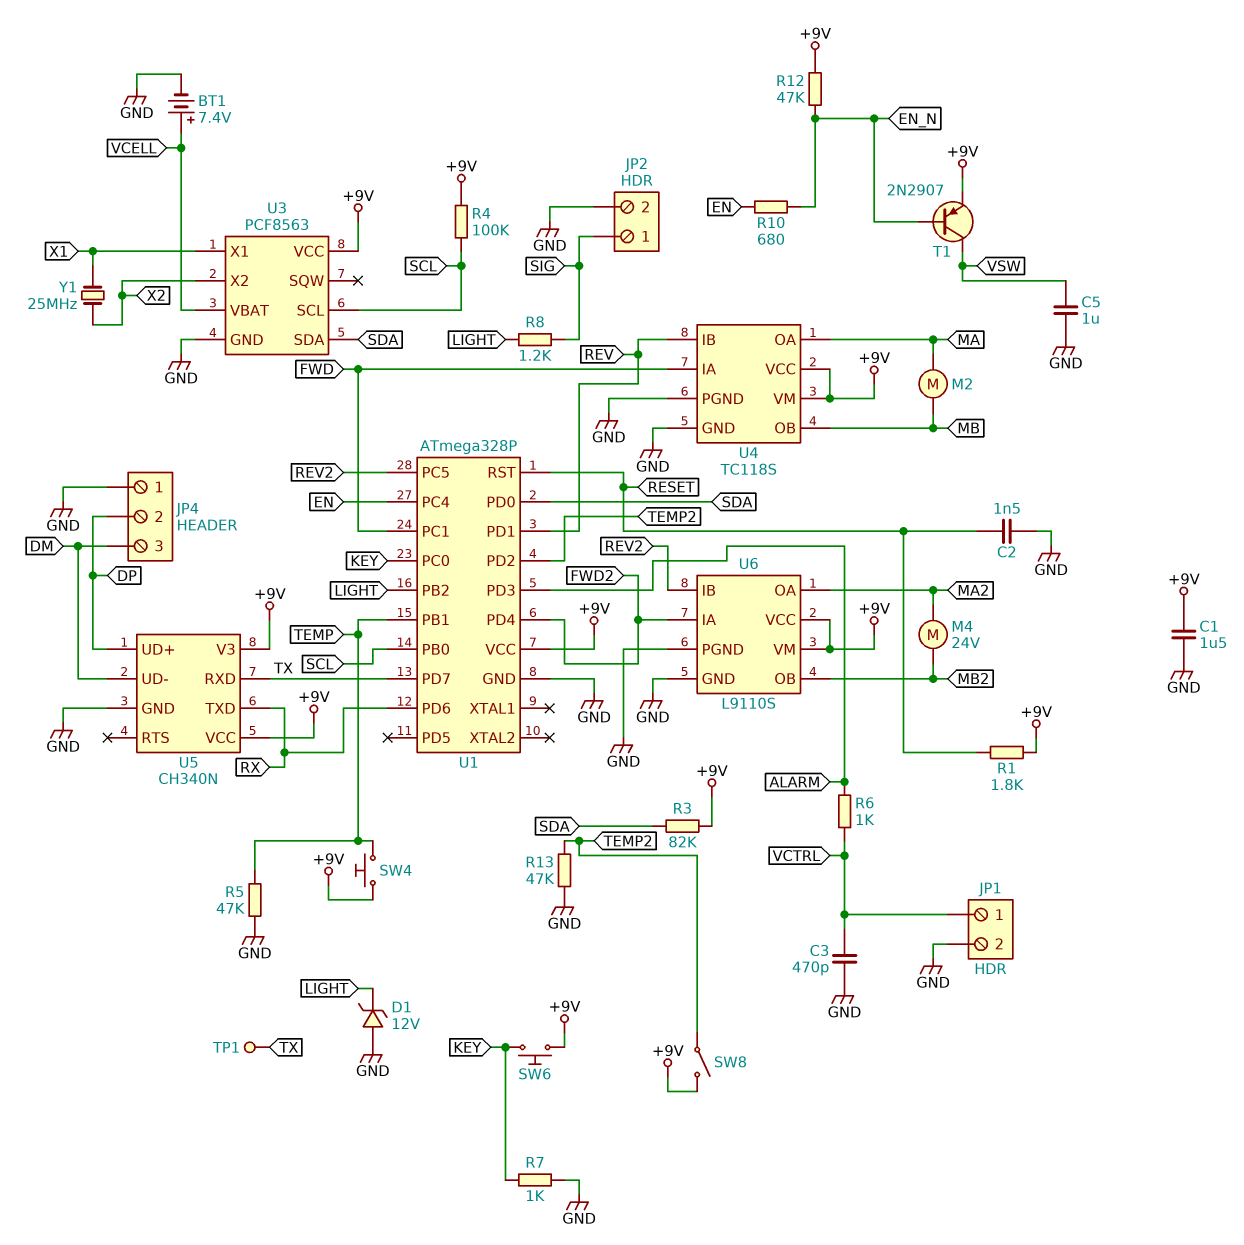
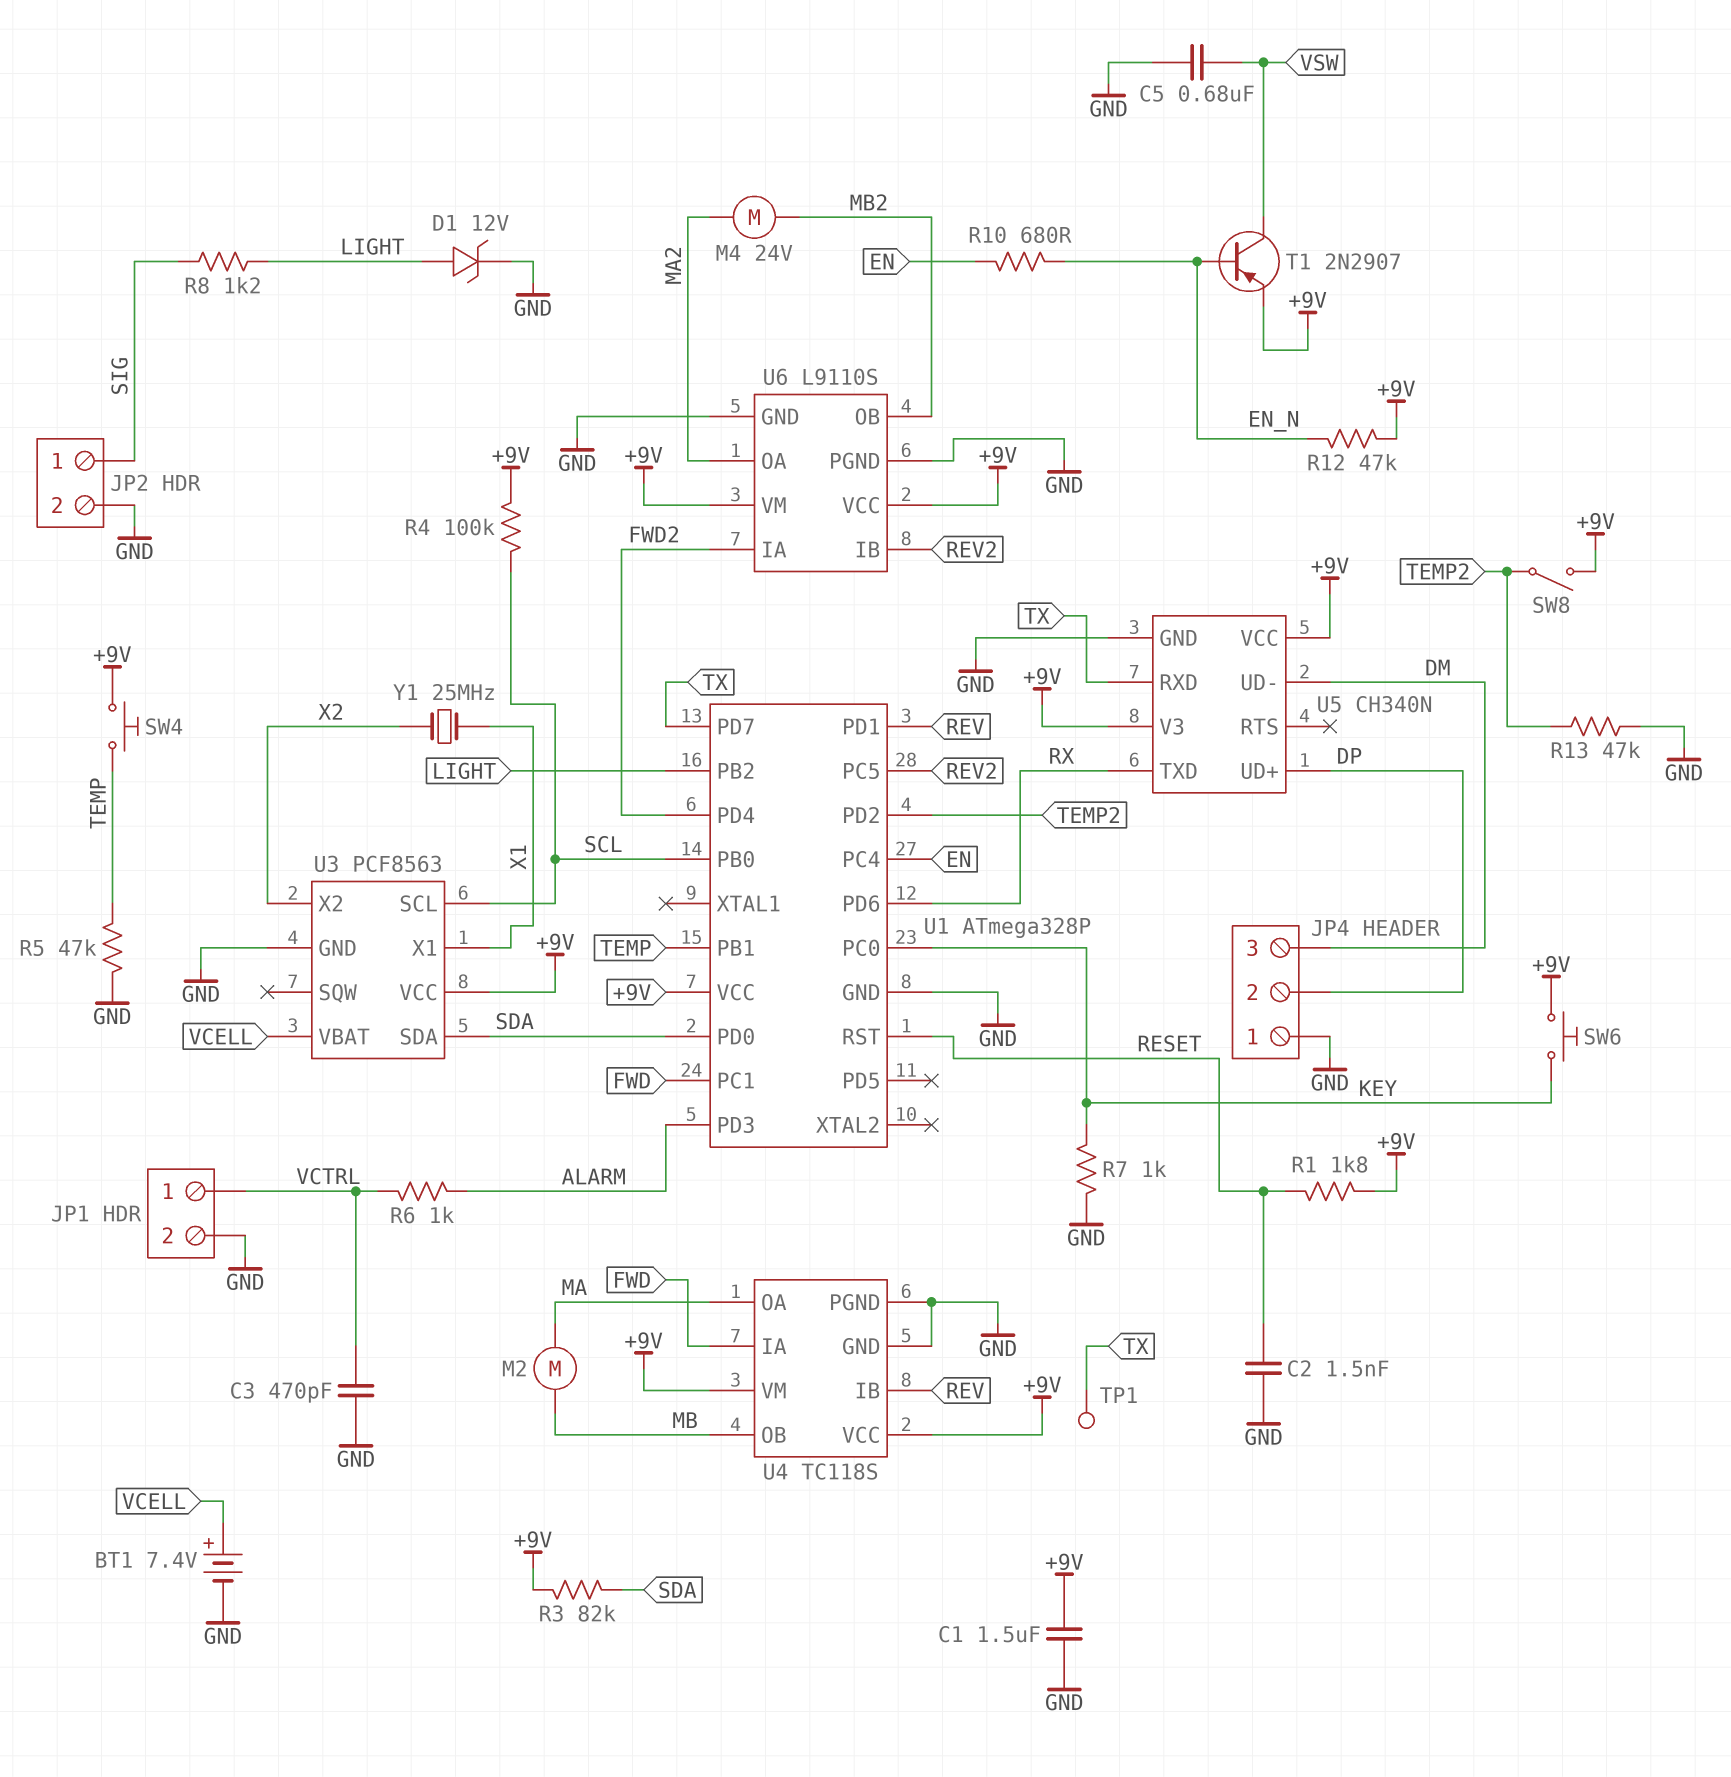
C5: 1uF (GND, VSW) -> 680nF (GND, VSW)
D1: zener 12V (A GND, K LIGHT) -> zener 12V (A LIGHT, K GND)

